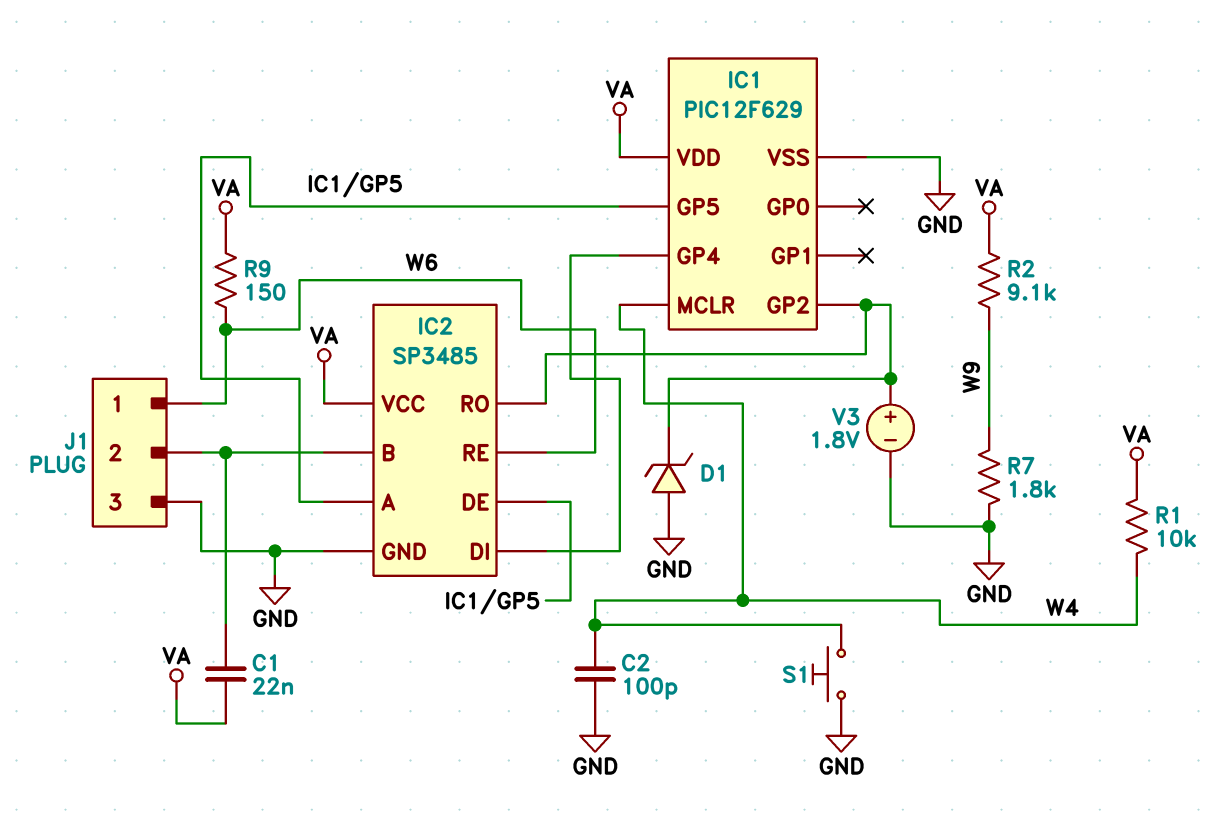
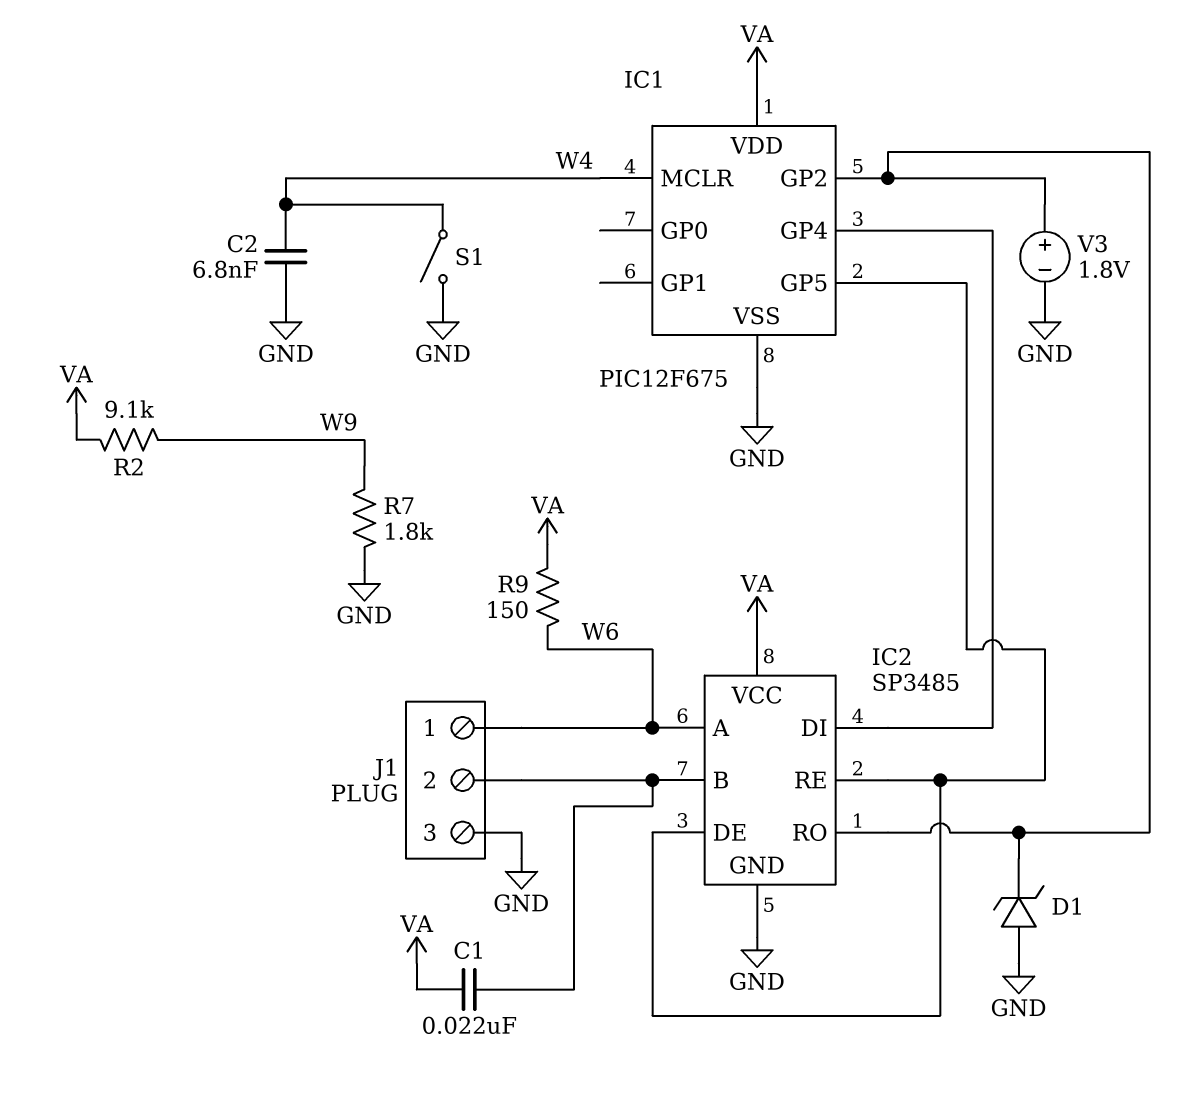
C2: 100pF (GND, W4) -> 6.8nF (GND, W4)
IC1: PIC12F629 -> PIC12F675
IC2 pin A: IC1/GP5 -> W6
IC2 pin RE: W6 -> IC1/GP5
R1: 10k (VA, W4) -> none
S1: button (GND, W4) -> switch (GND, W4)

